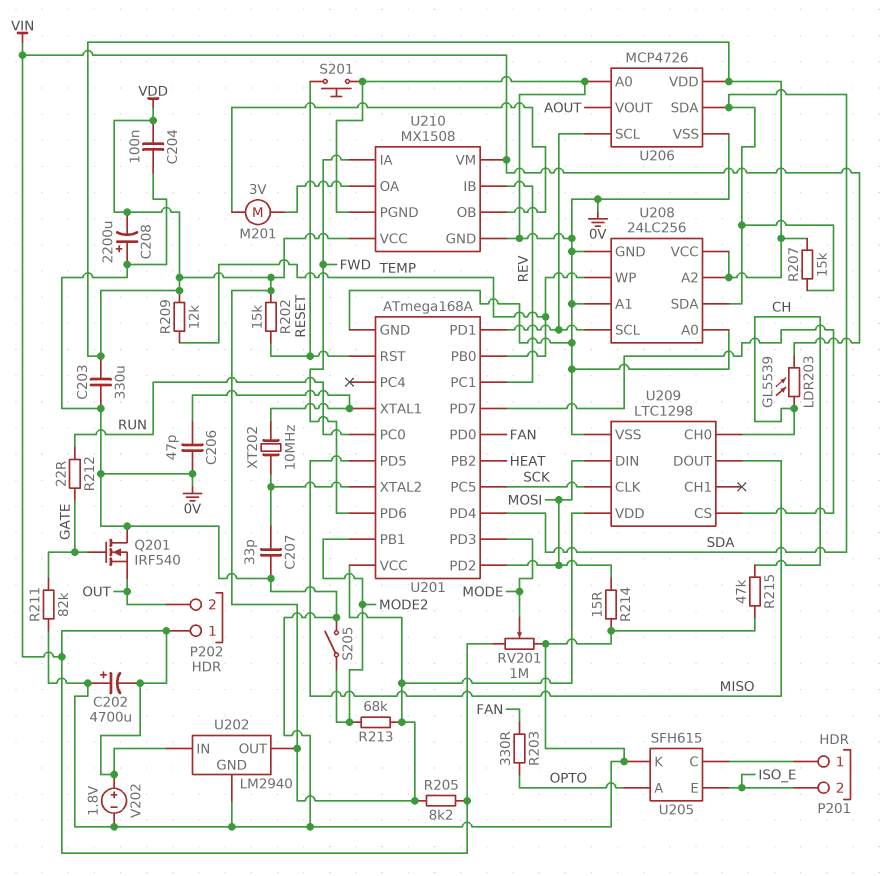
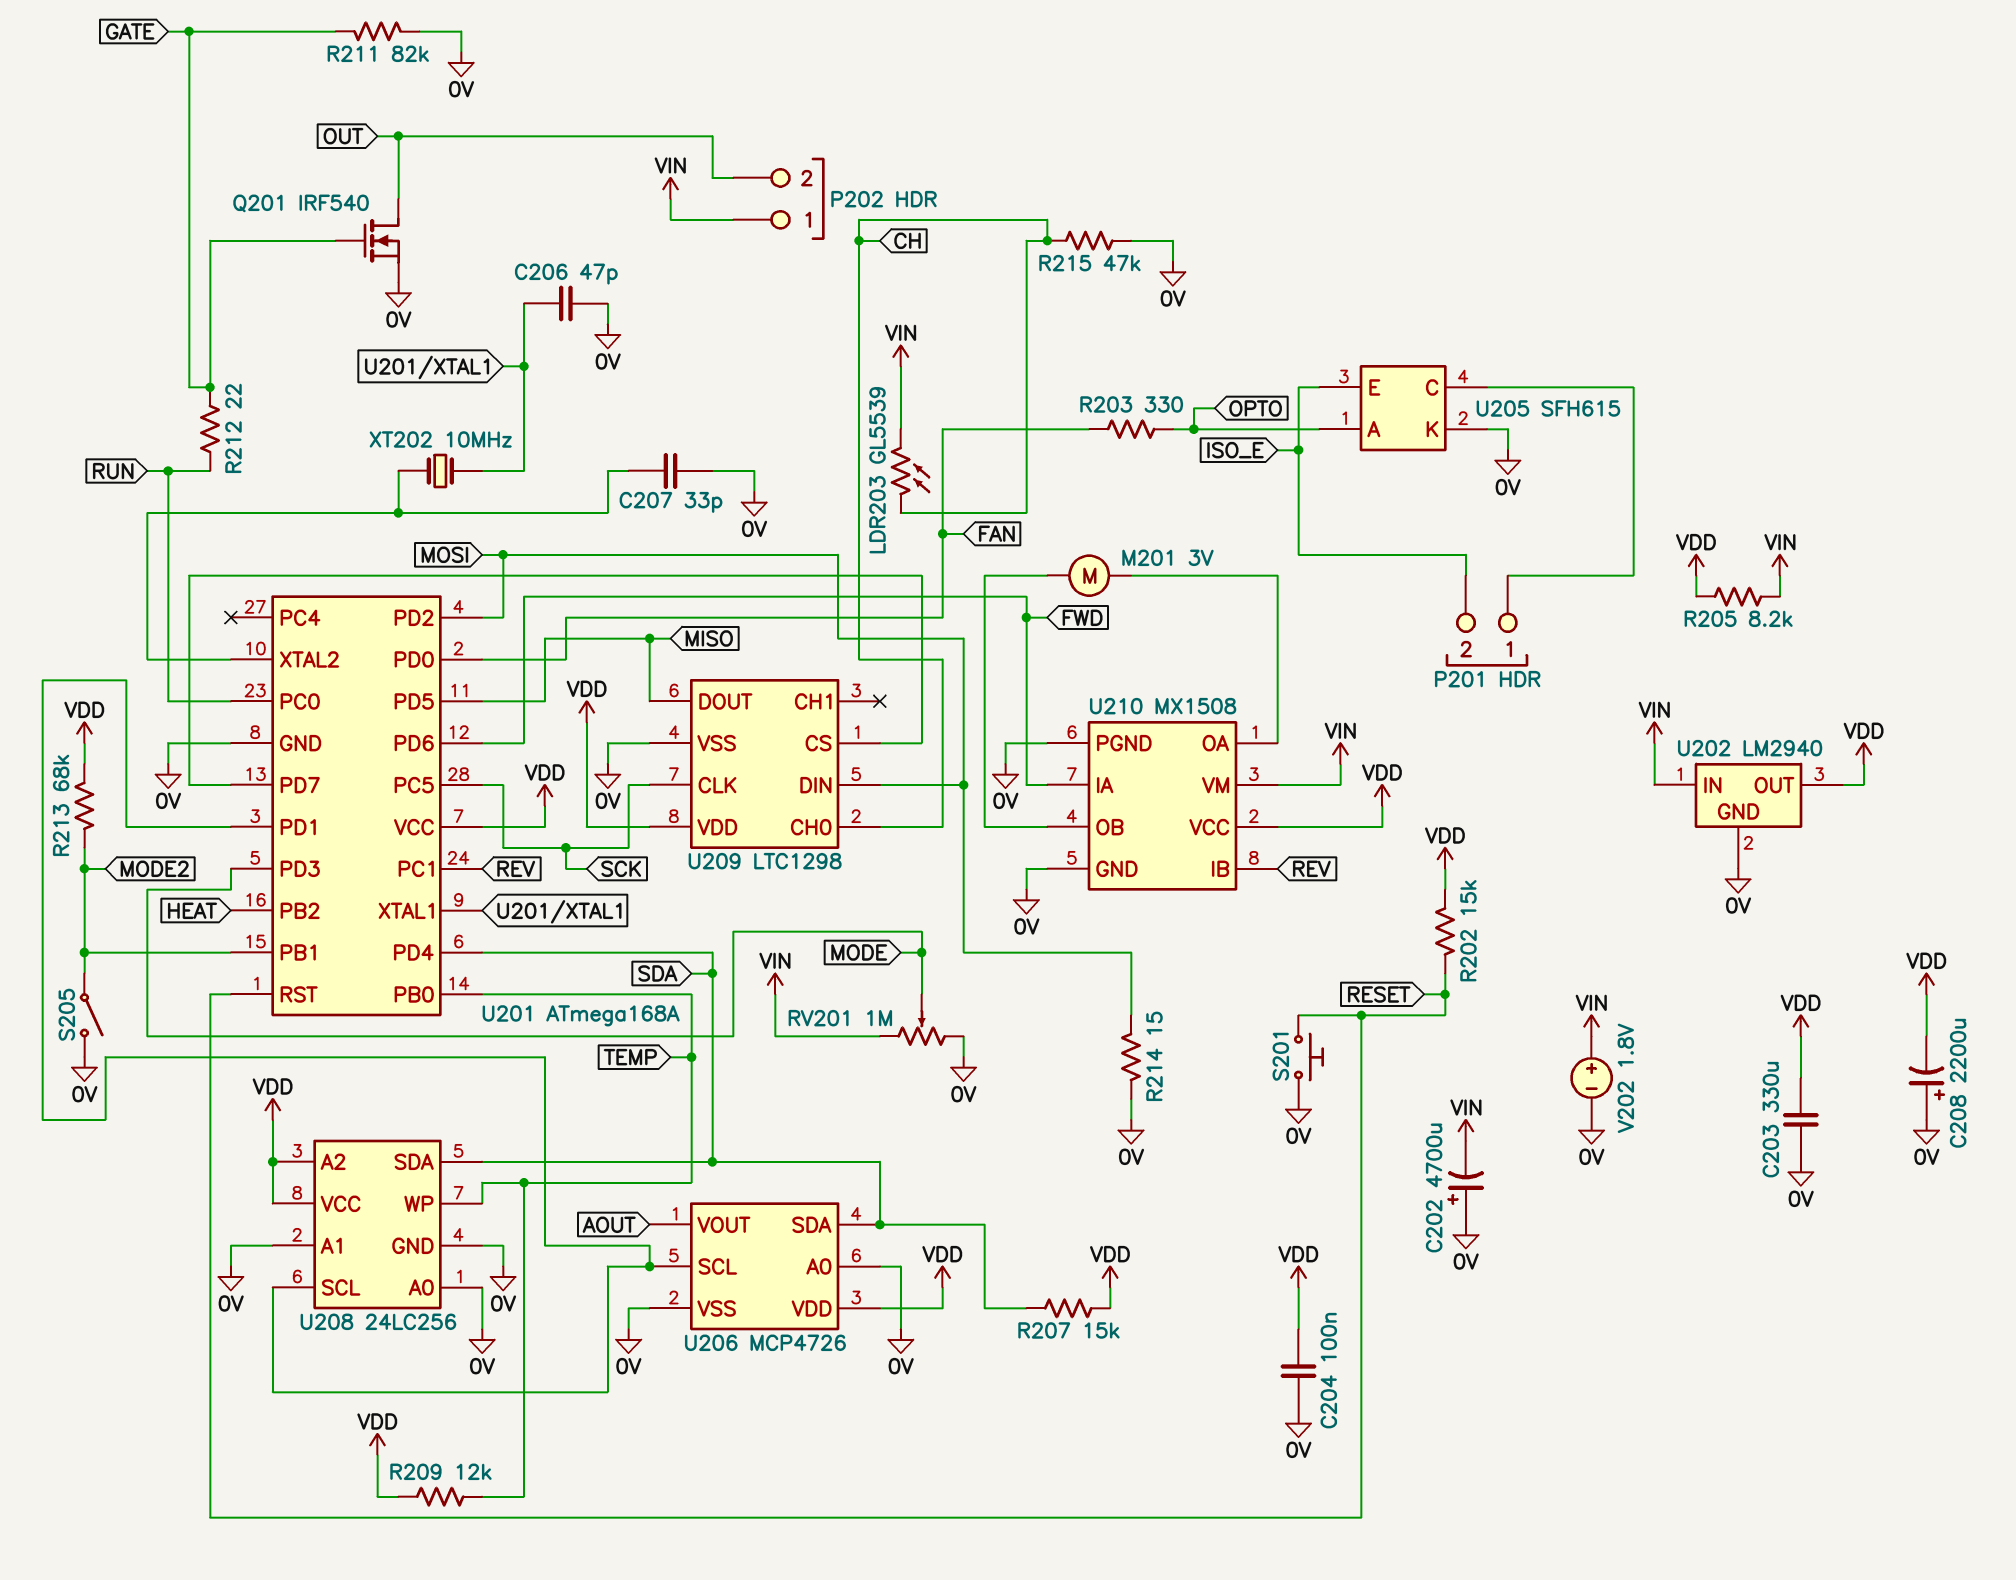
Q201: NMOS IRF540 (G GATE, D 0V, S OUT) -> NMOS IRF540 (G GATE, D OUT, S 0V)

